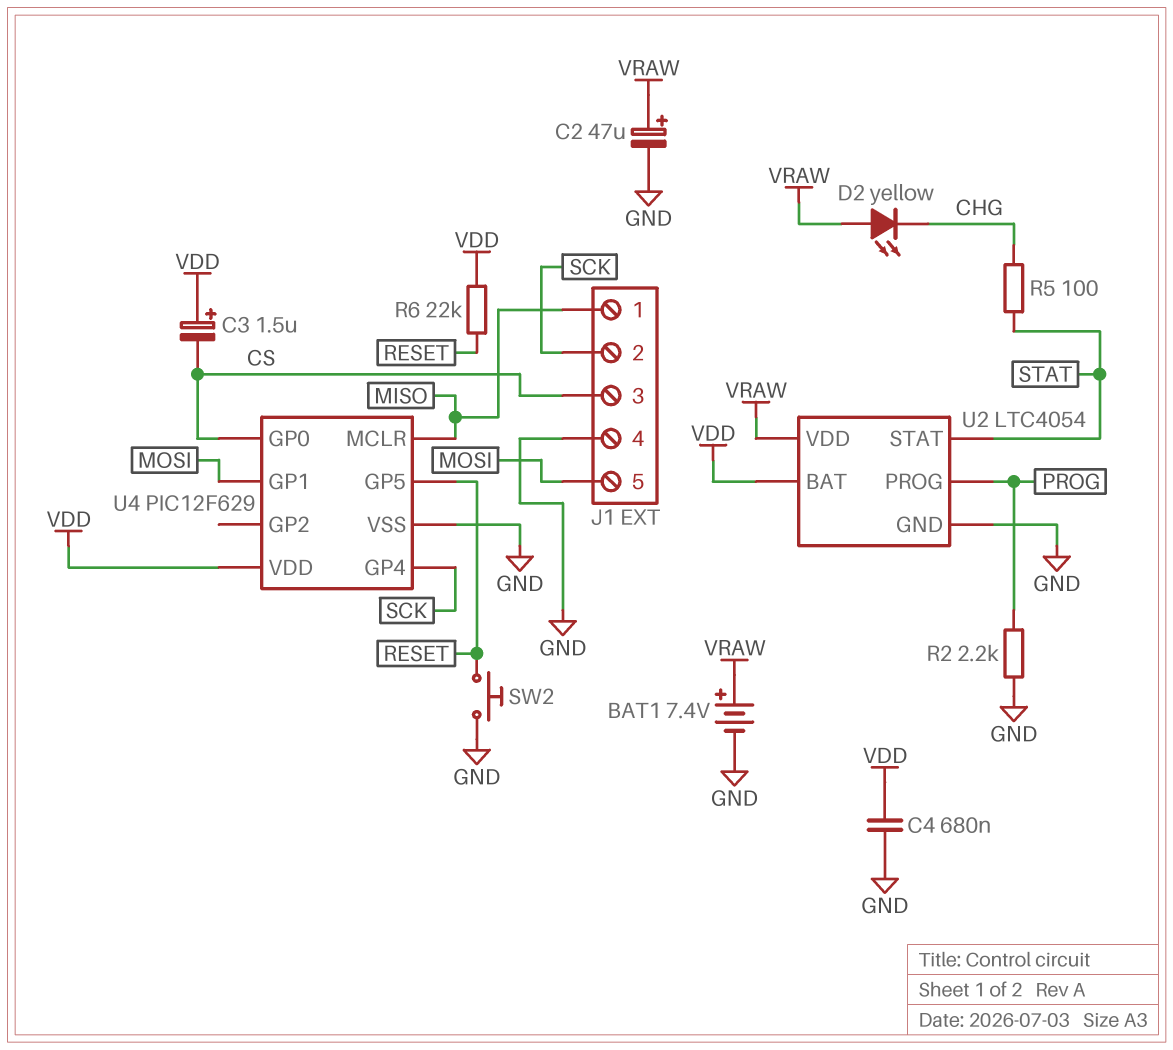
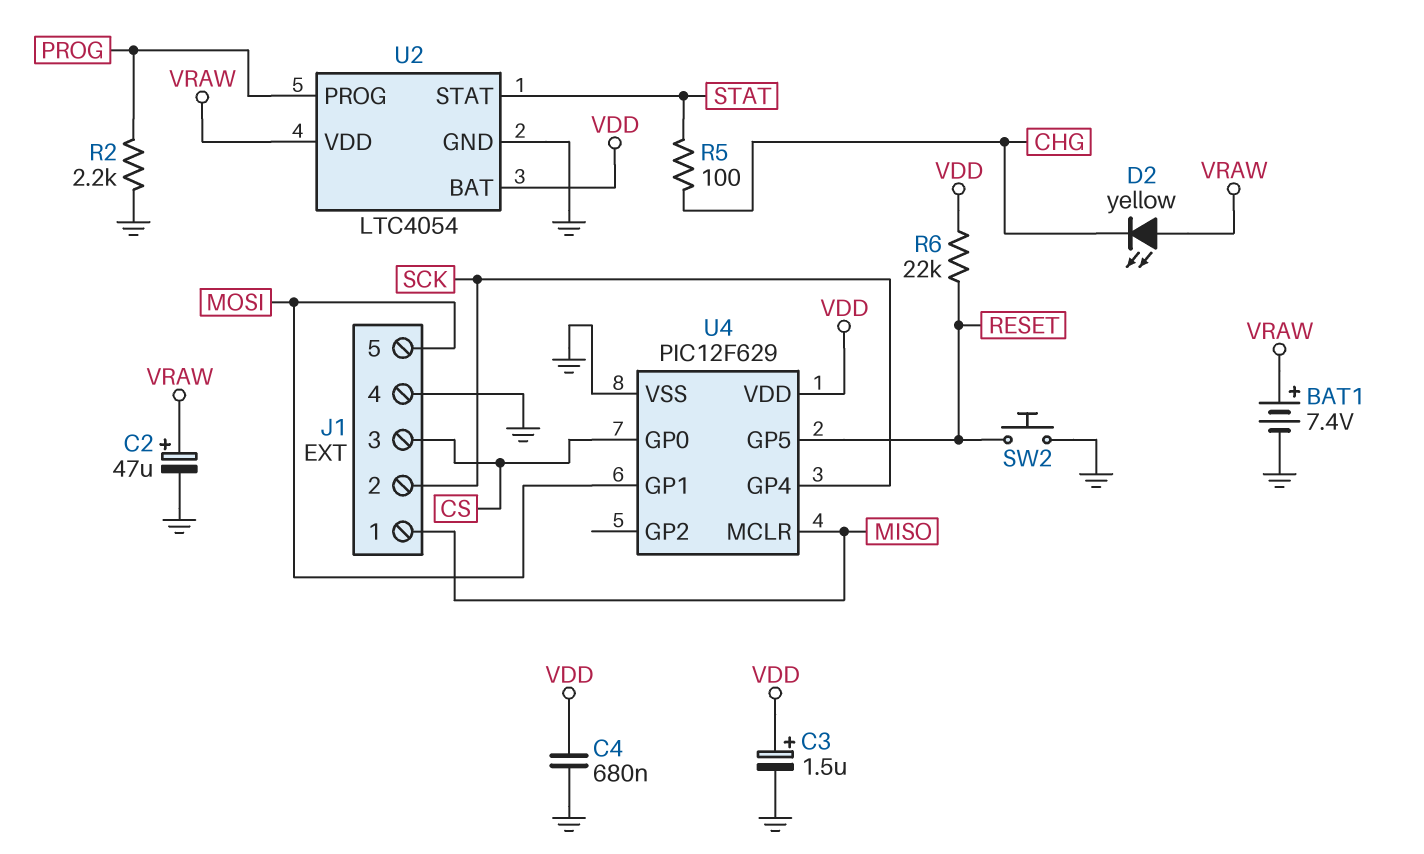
C3: 1.5uF (plus VDD, minus CS) -> 1.5uF (plus VDD, minus GND)

